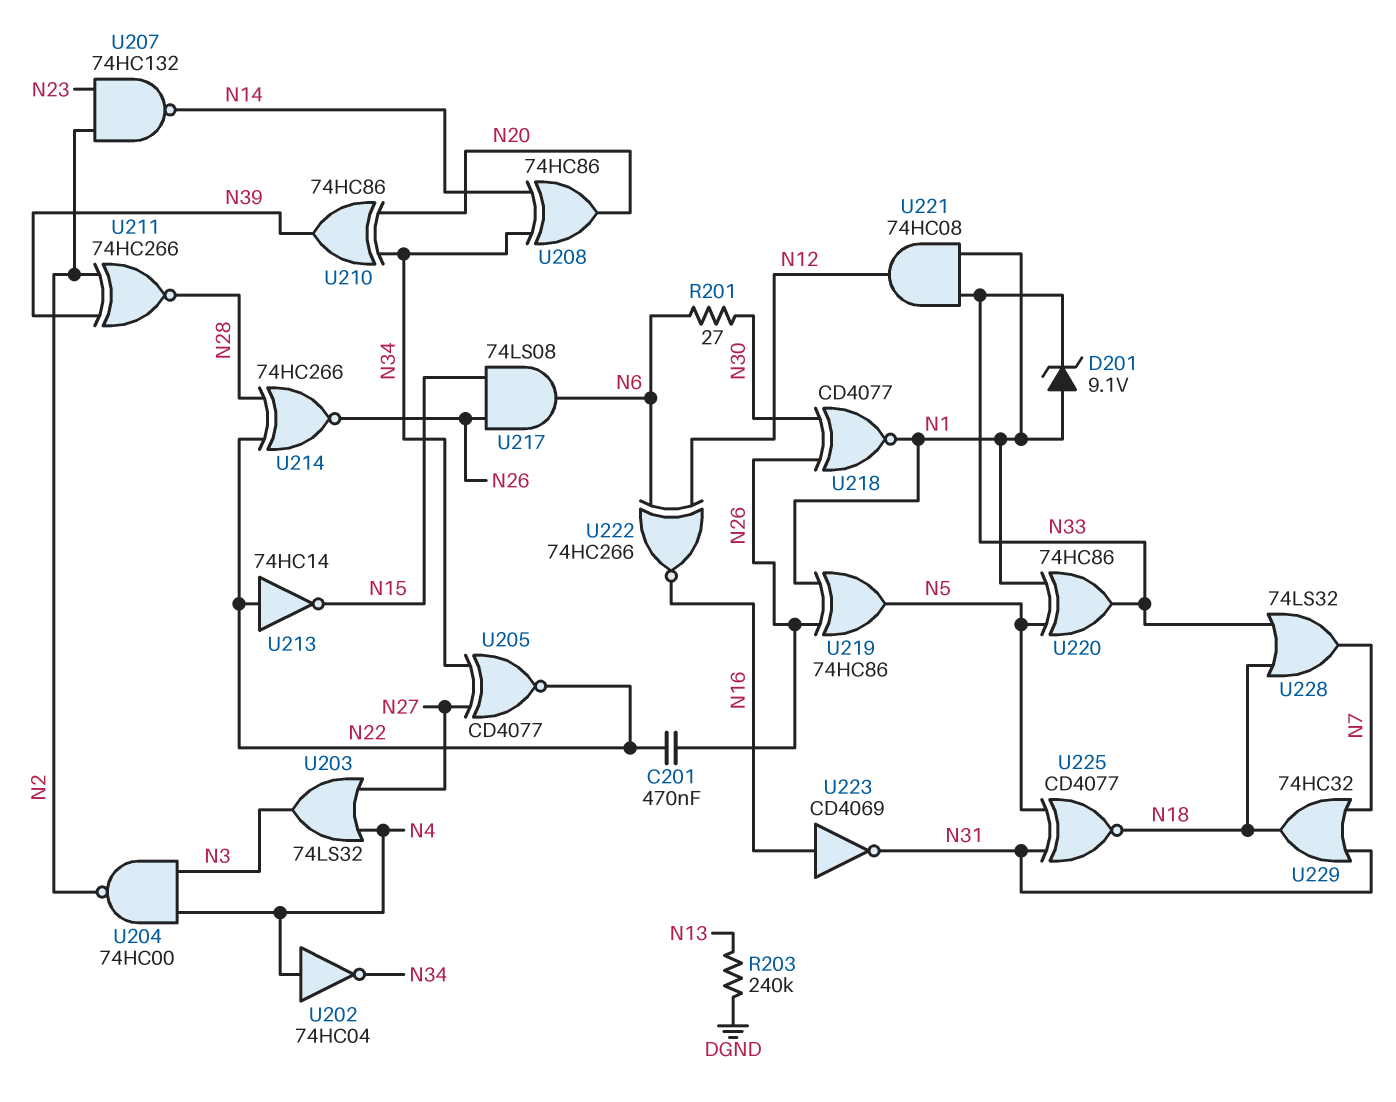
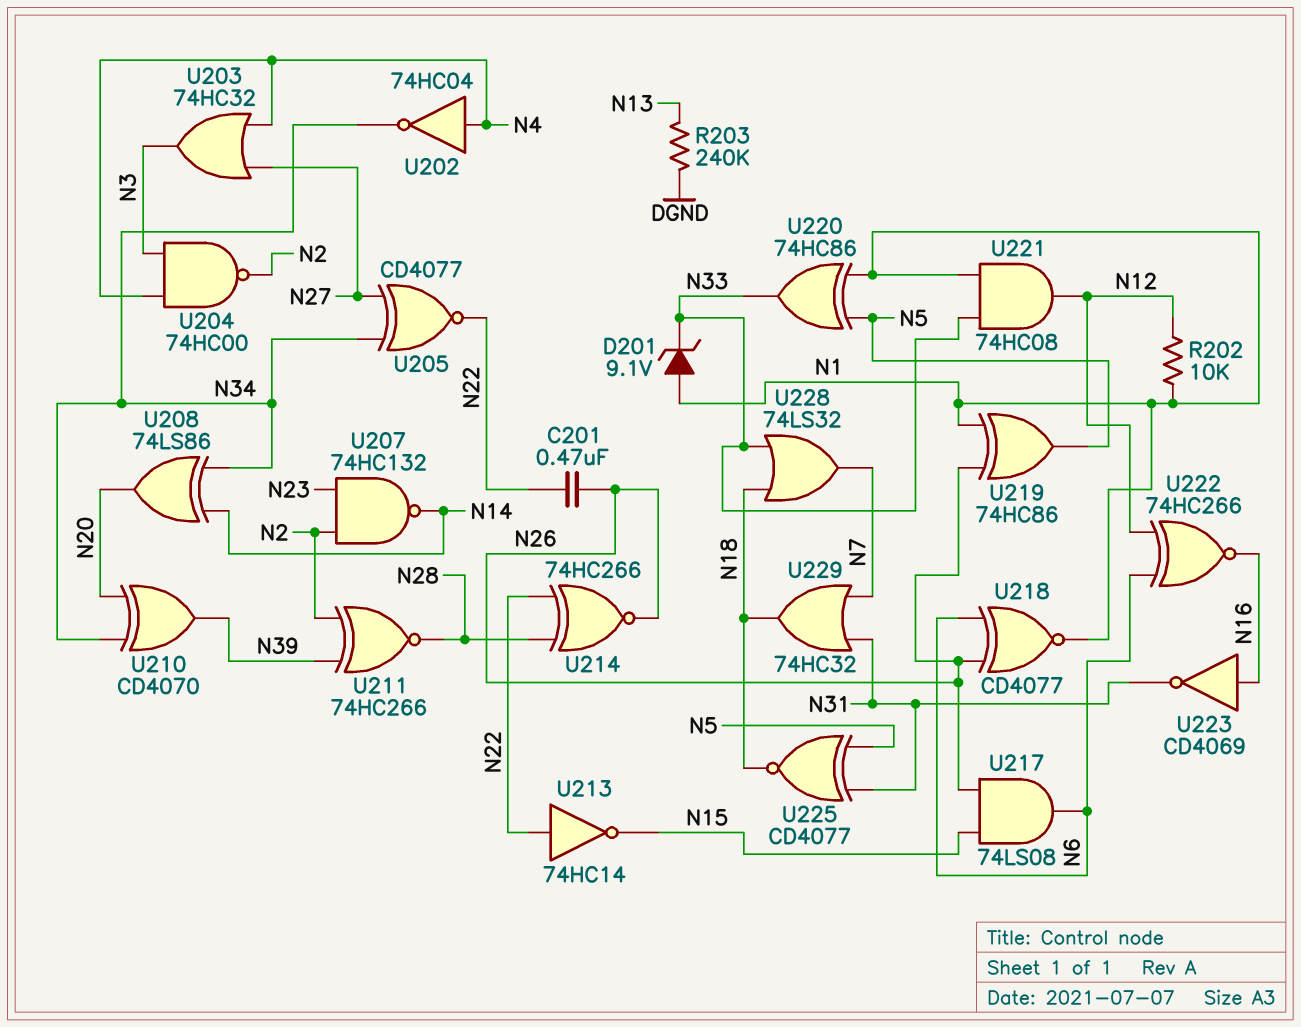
R201: 27 (N6, N30) -> none
R202: none -> 10k (N1, N12)
U203: OR 74LS32 (in N4, in N27, out N3) -> OR 74HC32 (in N4, in N27, out N3)
U208: XOR 74HC86 (in N14, in N34, out N20) -> XOR 74LS86 (in N14, in N34, out N20)
U210: XOR 74HC86 (in N20, in N34, out N39) -> XOR CD4070 (in N20, in N34, out N39)
U218: XNOR CD4077 (in N26, in N30, out N1) -> XNOR CD4077 (in N6, in N26, out N1)

